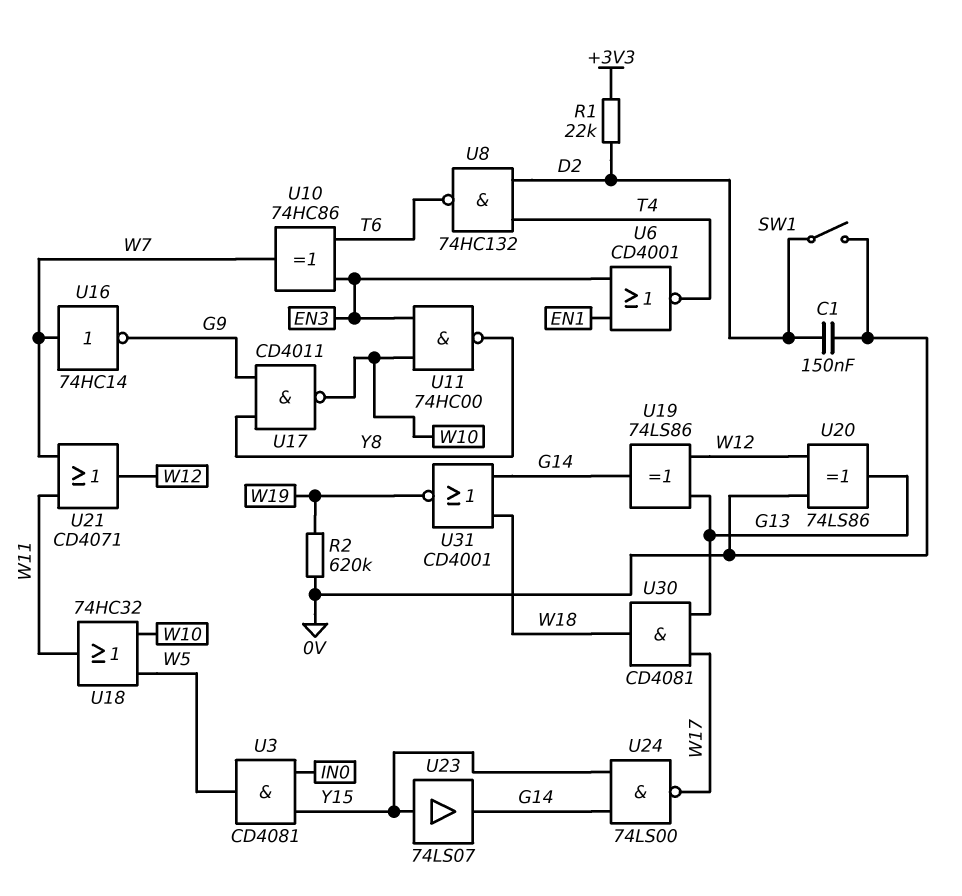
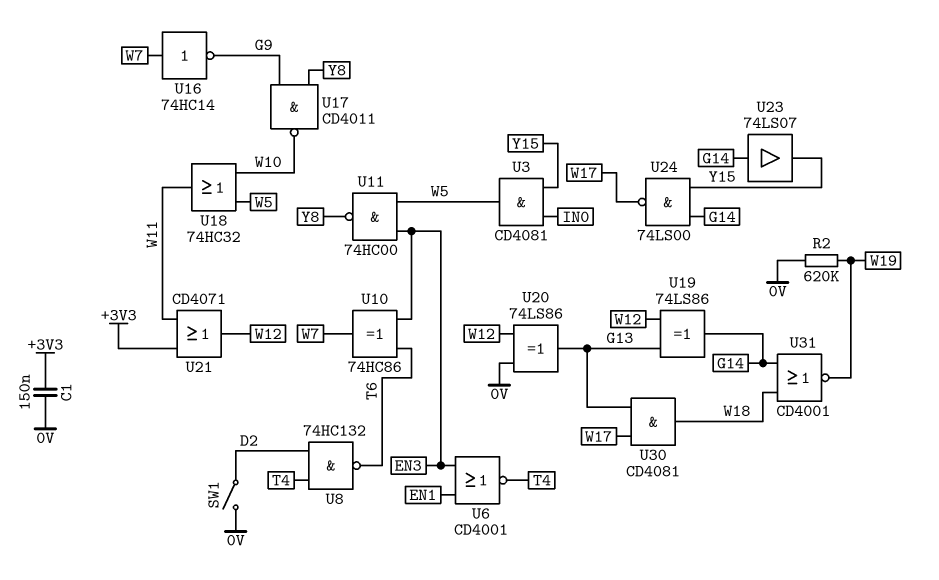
C1: 150nF (0V, D2) -> 150nF (+3V3, 0V)
R1: 22k (+3V3, D2) -> none
U11: NAND 74HC00 (in EN3, in W10, out Y8) -> NAND 74HC00 (in EN3, in W5, out Y8)
U21: OR CD4071 (in W7, in W11, out W12) -> OR CD4071 (in +3V3, in W11, out W12)
U23: buffer 74LS07 (in Y15, out G14) -> buffer 74LS07 (in G14, out Y15)

